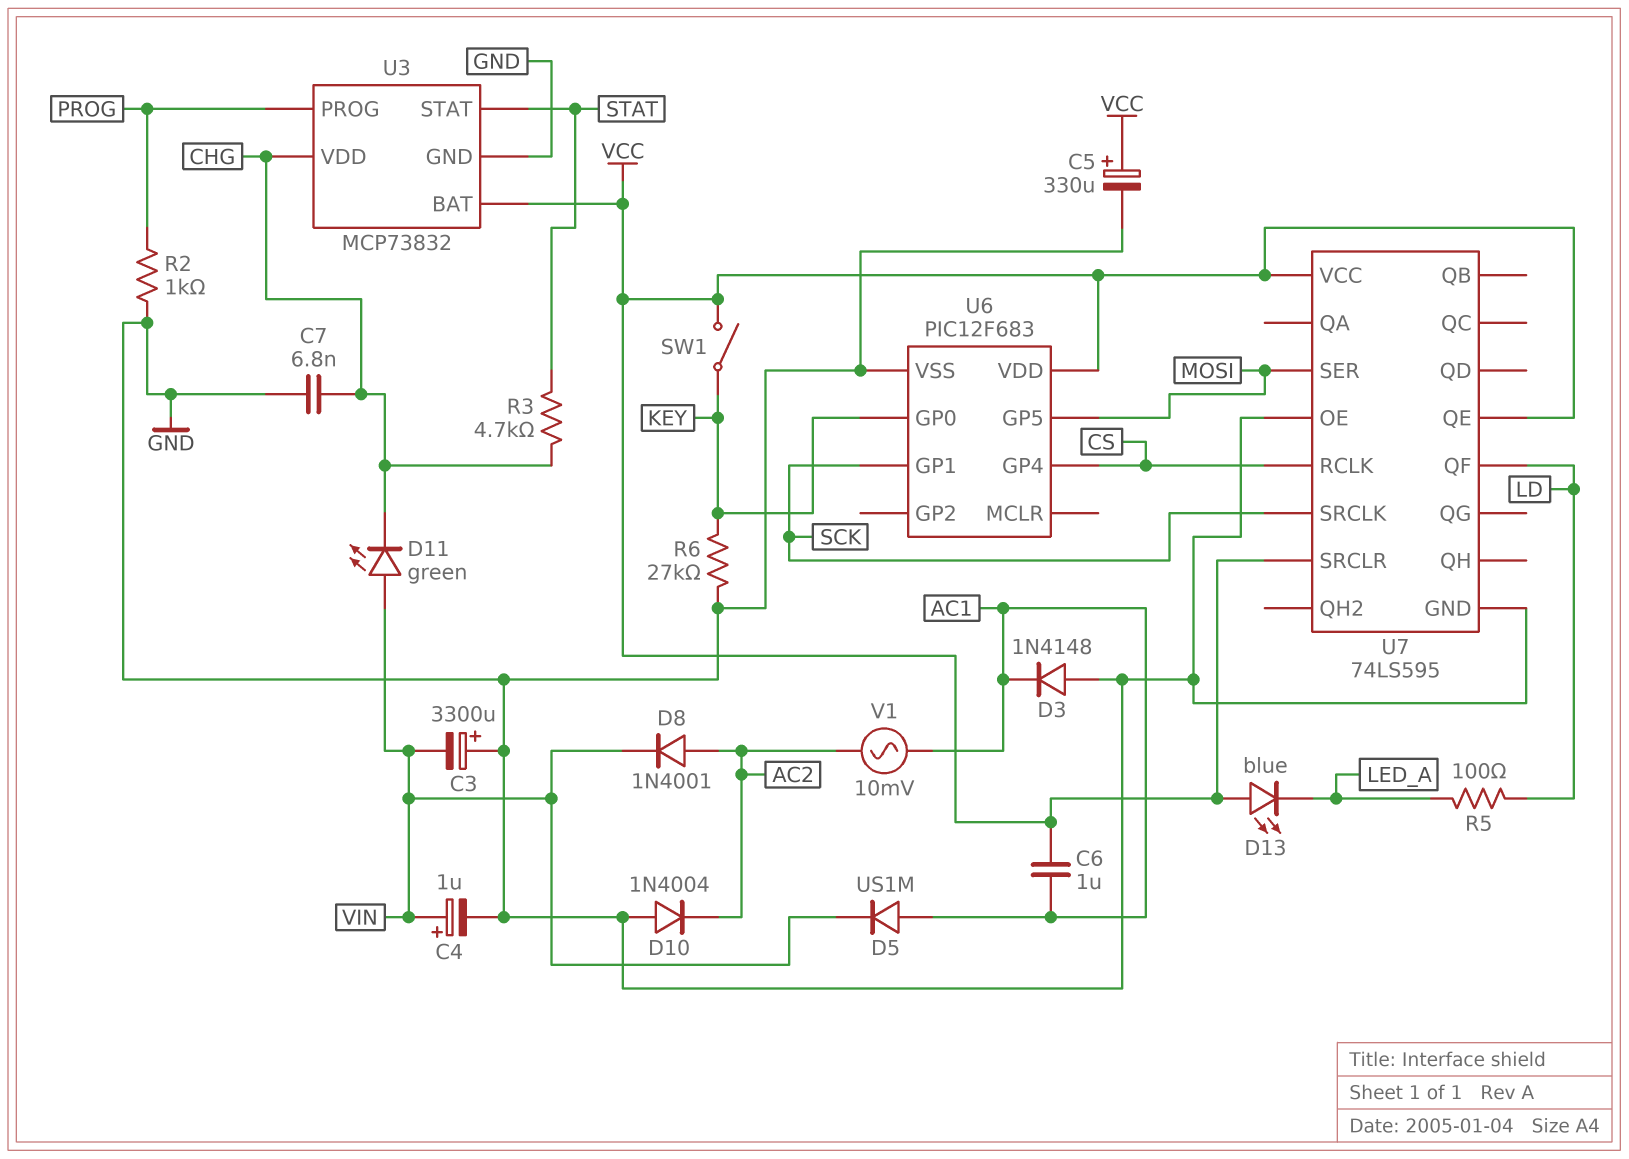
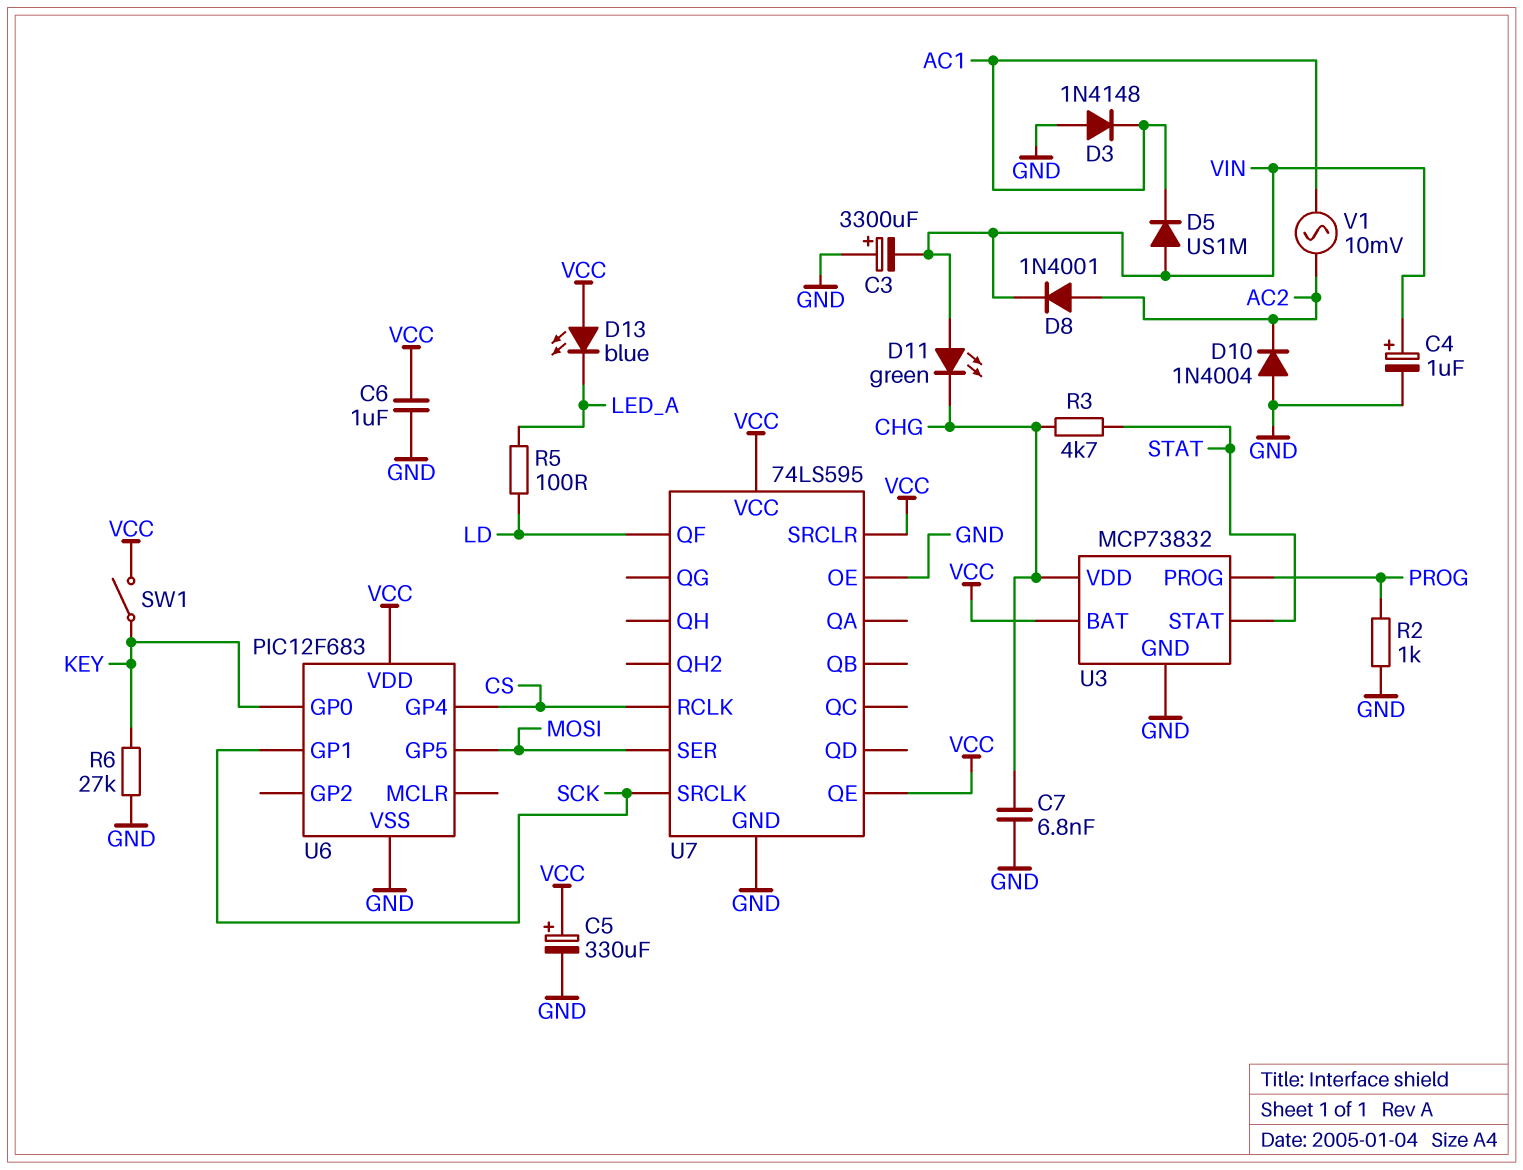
C6: 1uF (AC1, VCC) -> 1uF (GND, VCC)
D5: diode US1M (A AC1, K VIN) -> diode US1M (A VIN, K AC1)

